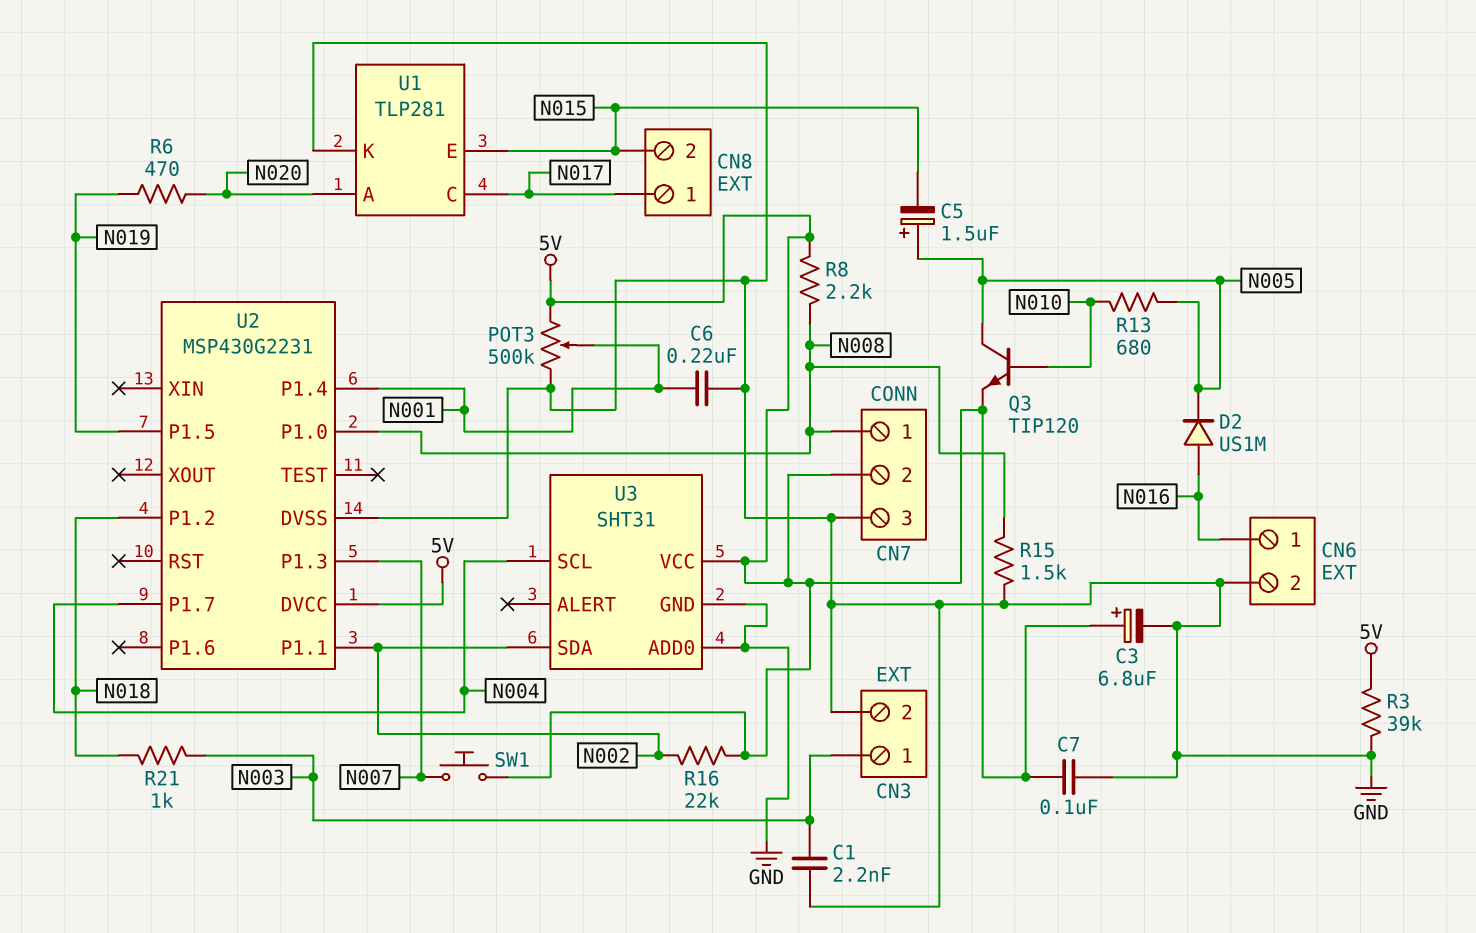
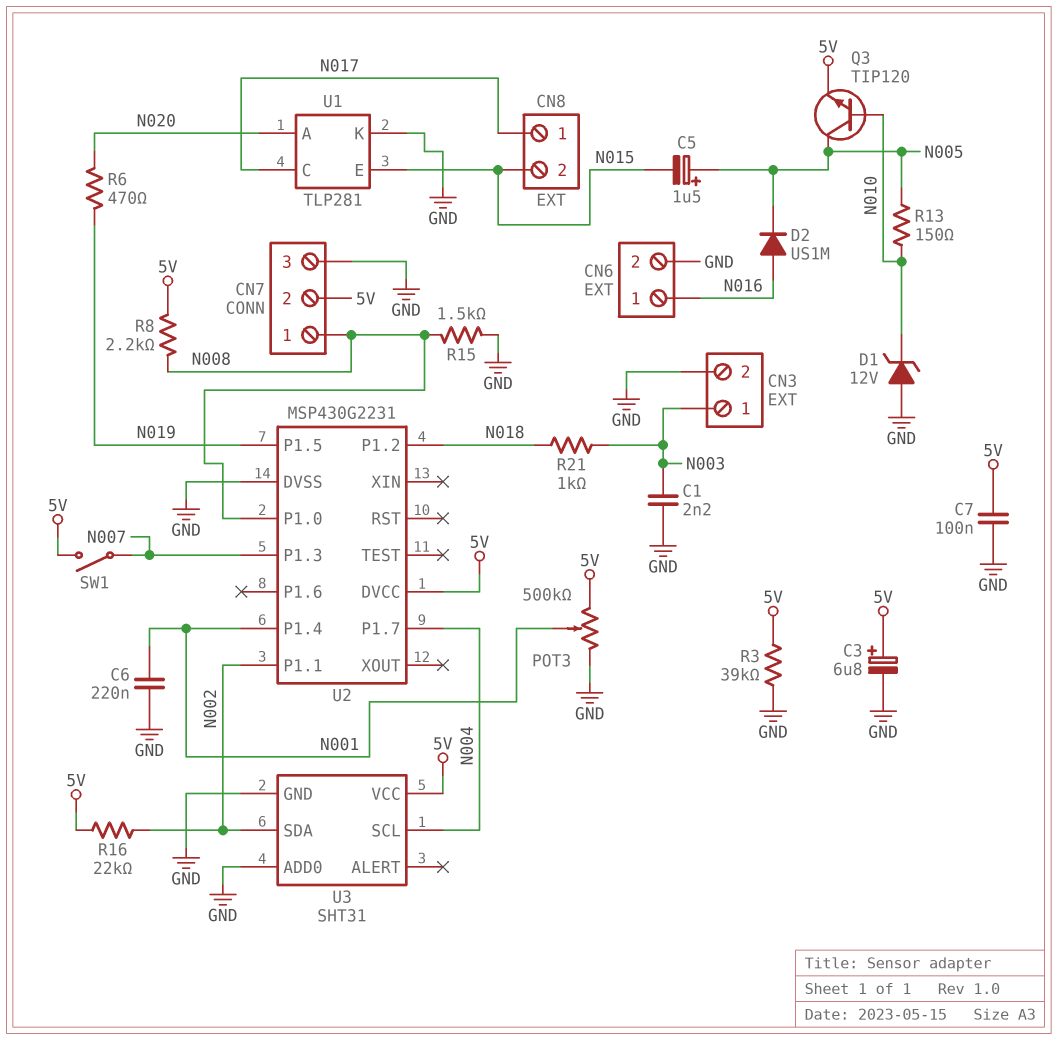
D1: none -> zener 12V (A GND, K N010)
R13: 680 (N005, N010) -> 150 (N005, N010)
SW1: button (5V, N007) -> switch (5V, N007)

